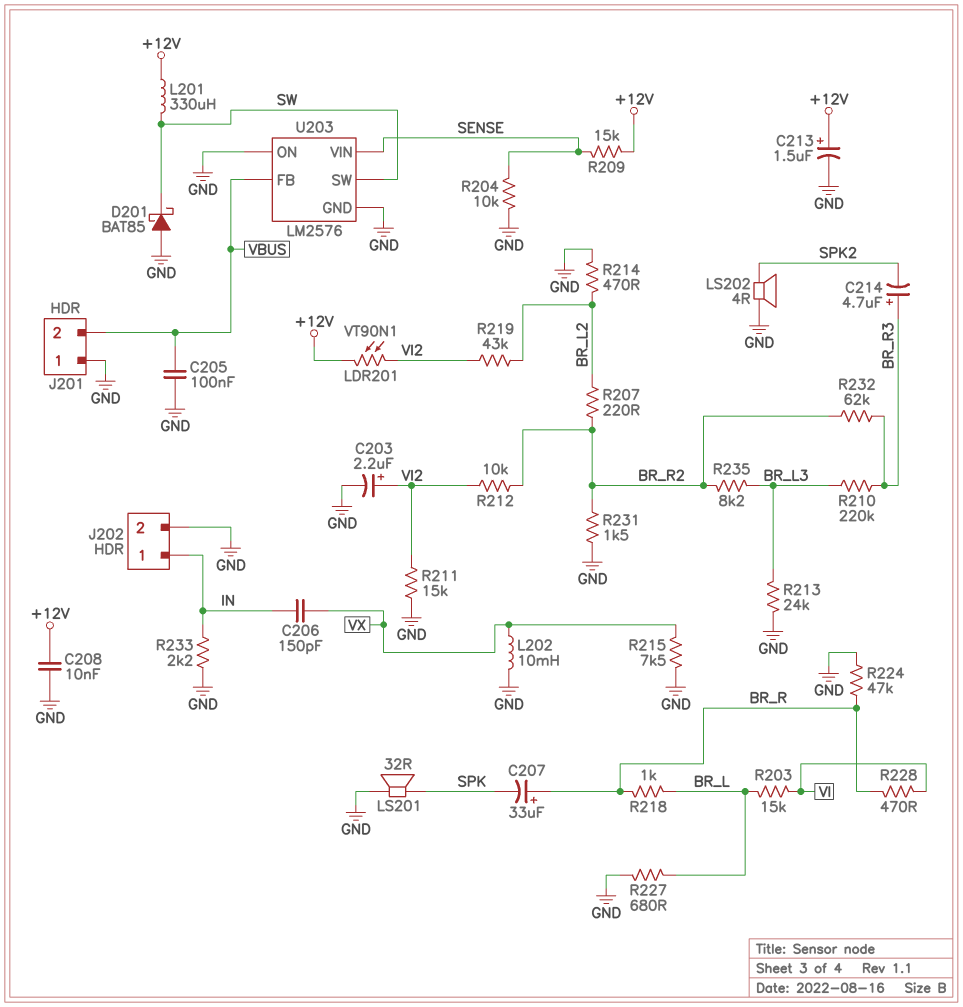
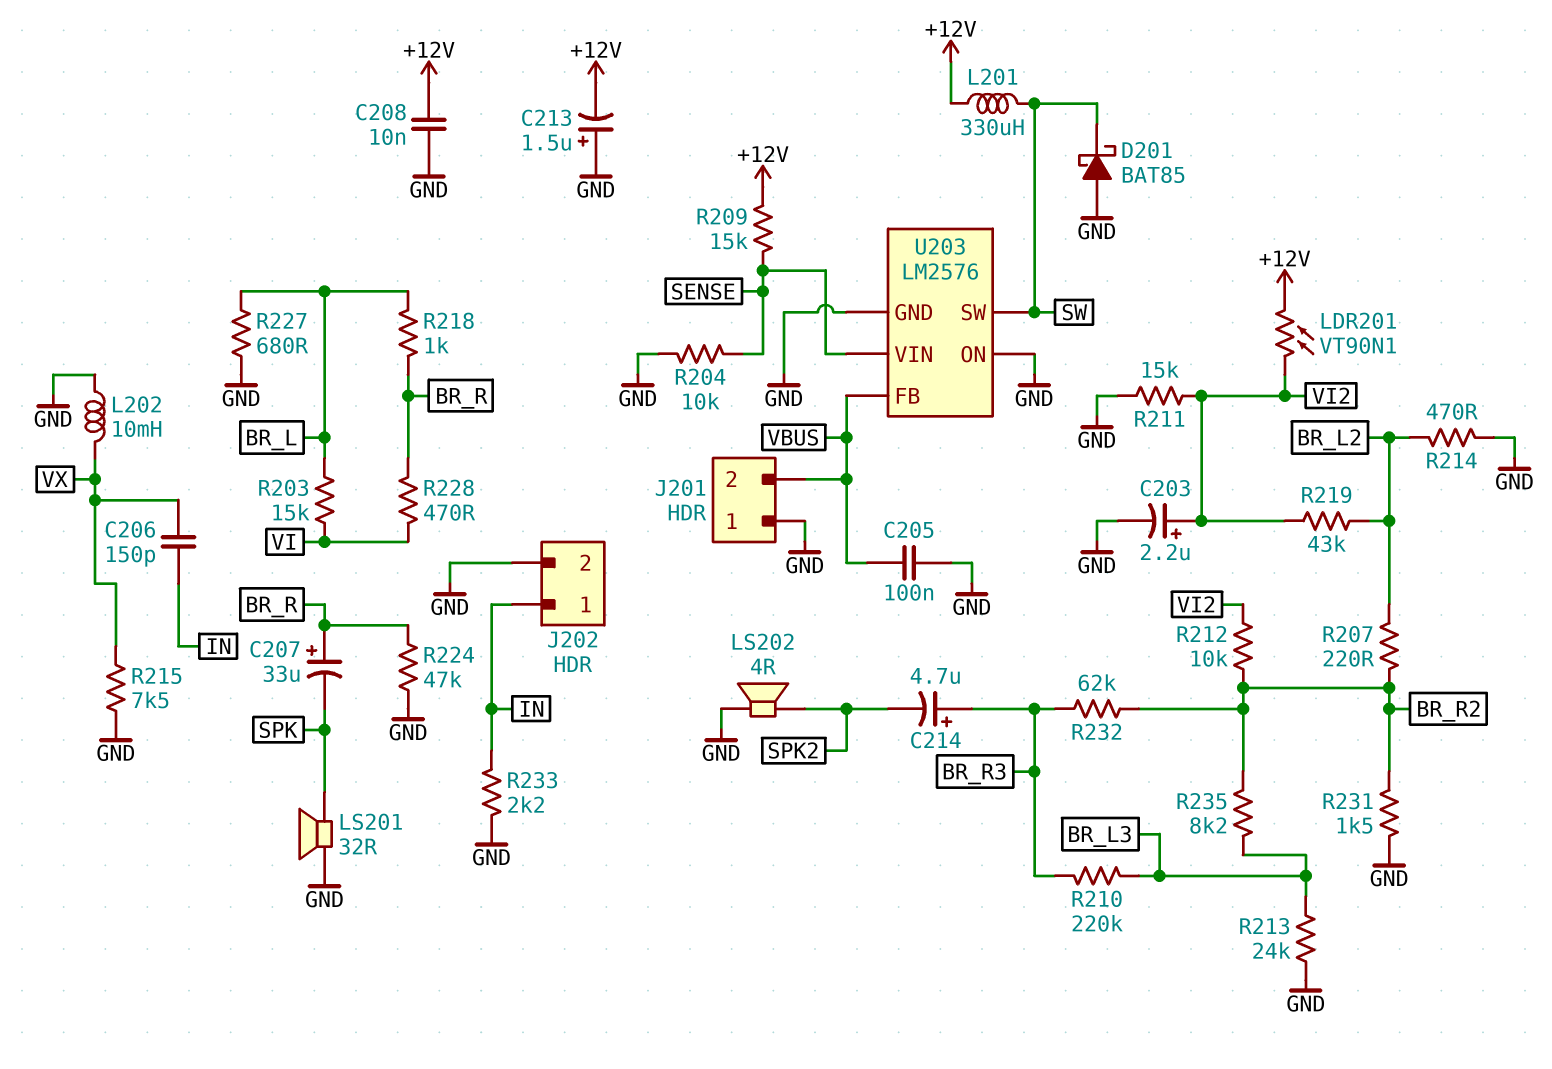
C213: 1.5uF (plus +12V, minus GND) -> 1.5uF (plus GND, minus +12V)

